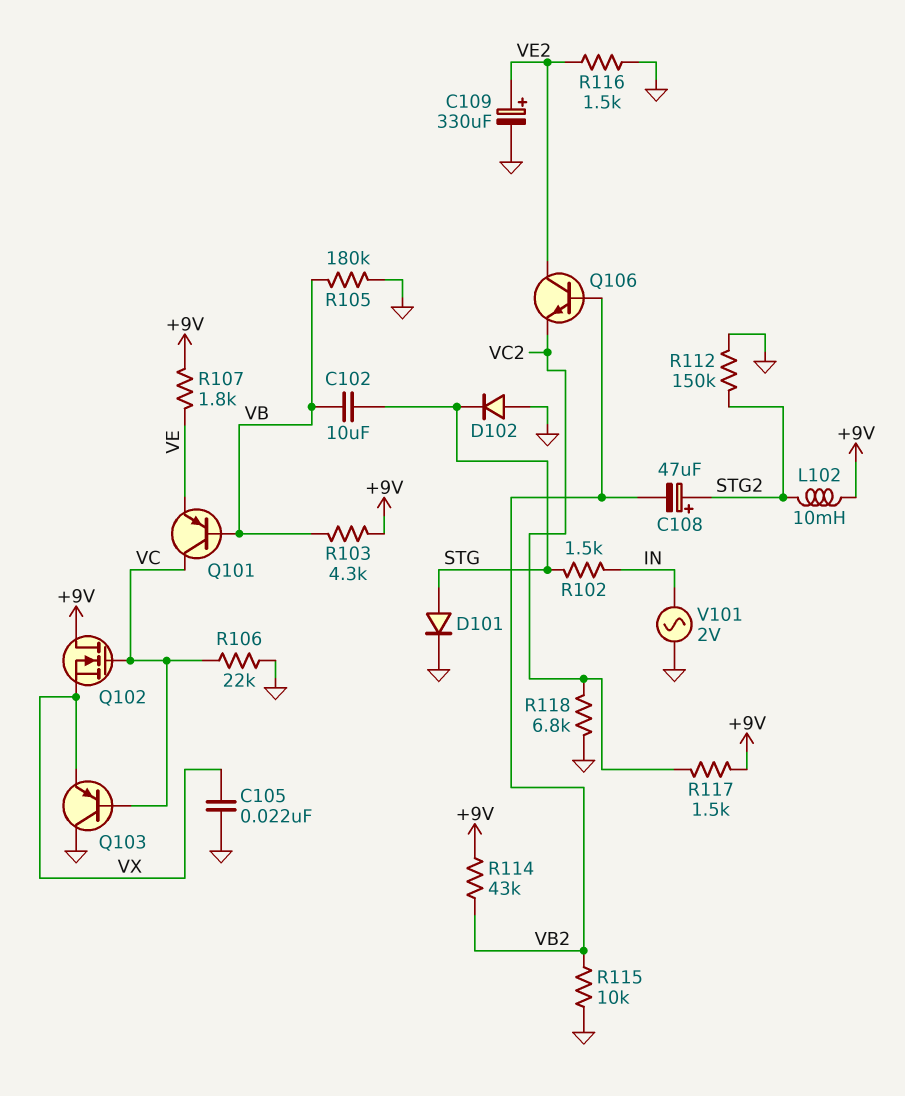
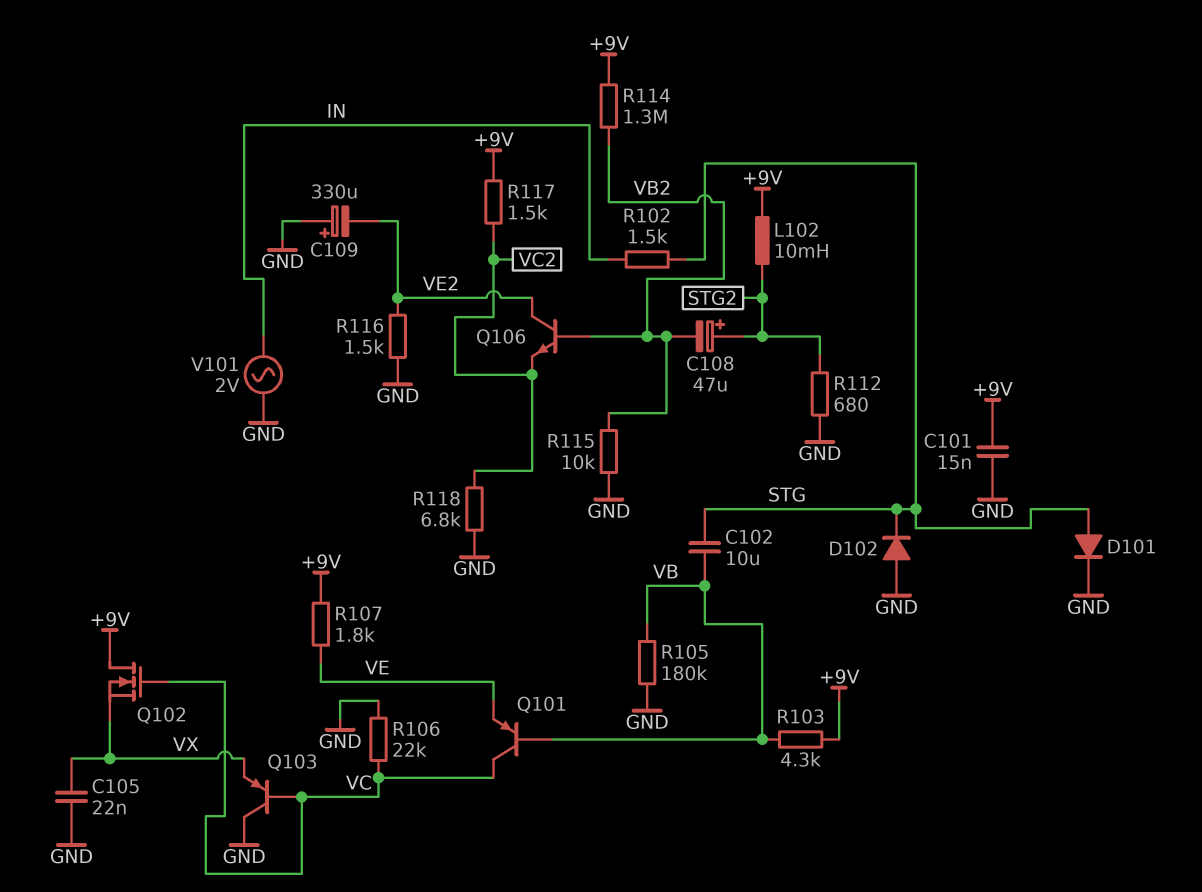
C101: none -> 15nF (+9V, GND)
C109: 330uF (plus VE2, minus GND) -> 330uF (plus GND, minus VE2)
R112: 150k (GND, STG2) -> 680 (GND, STG2)
R114: 43k (+9V, VB2) -> 1.3M (+9V, VB2)

